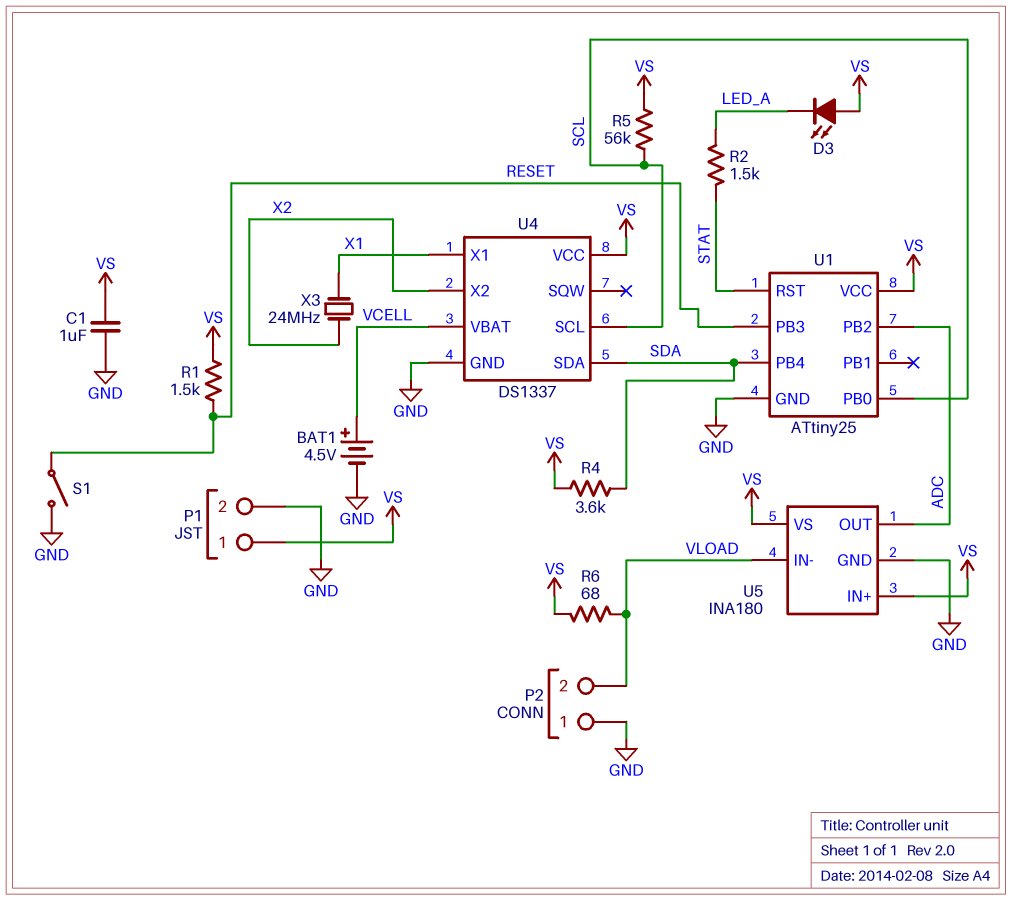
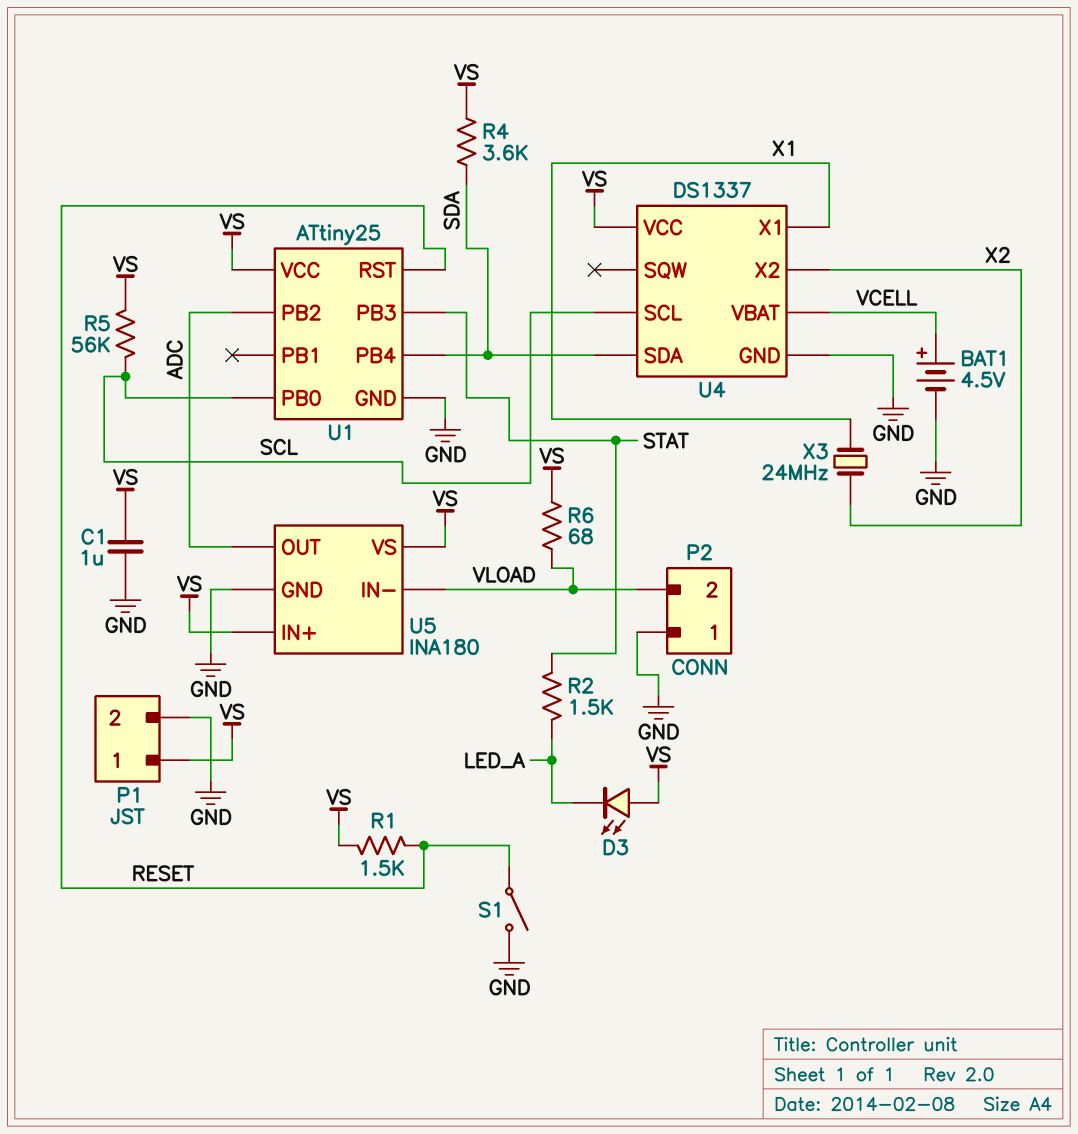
U1 pin PB3: RESET -> STAT
U1 pin RST: STAT -> RESET

